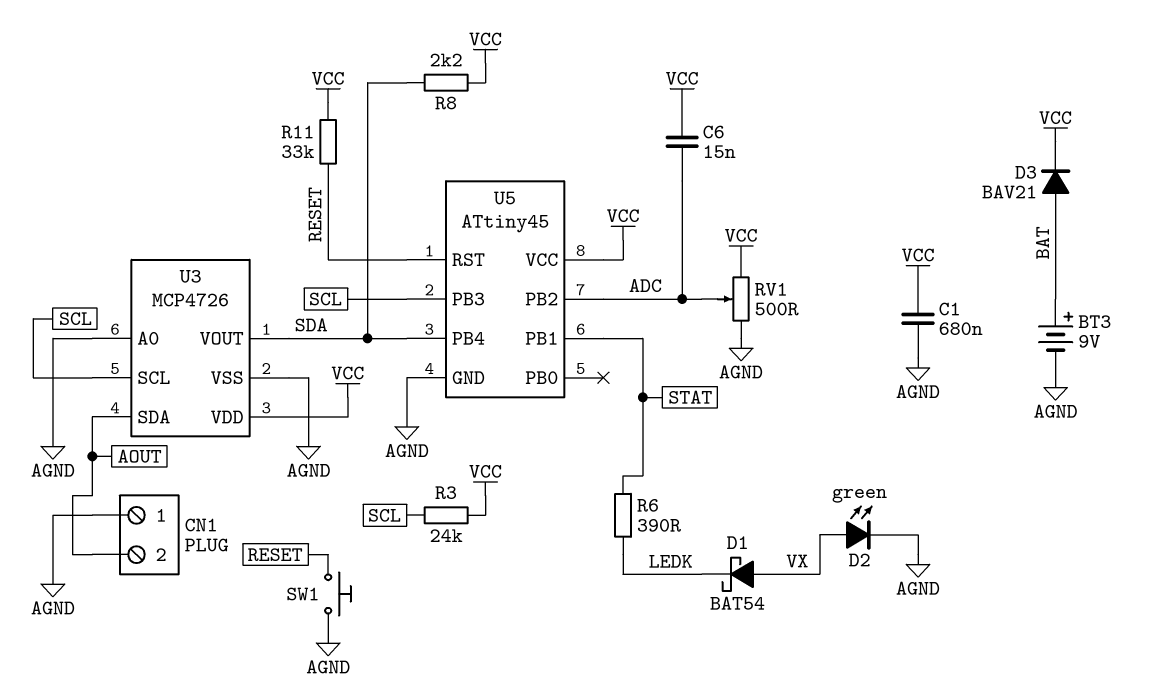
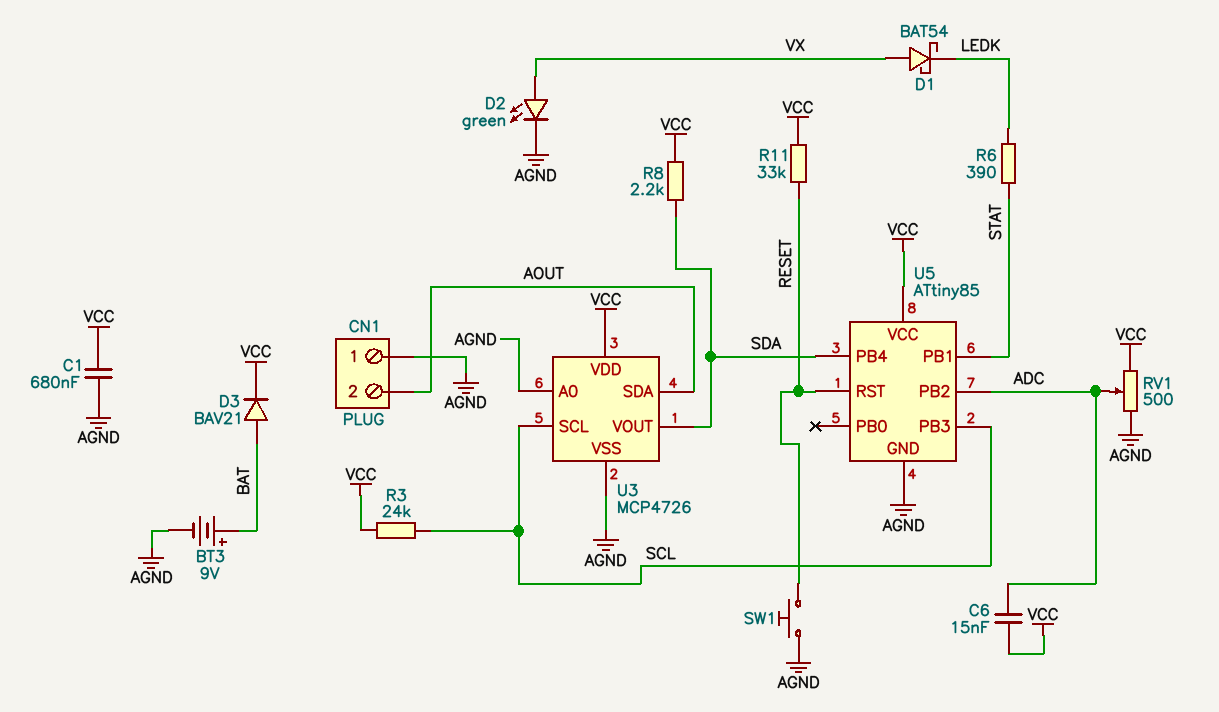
U5: ATtiny45 -> ATtiny85

